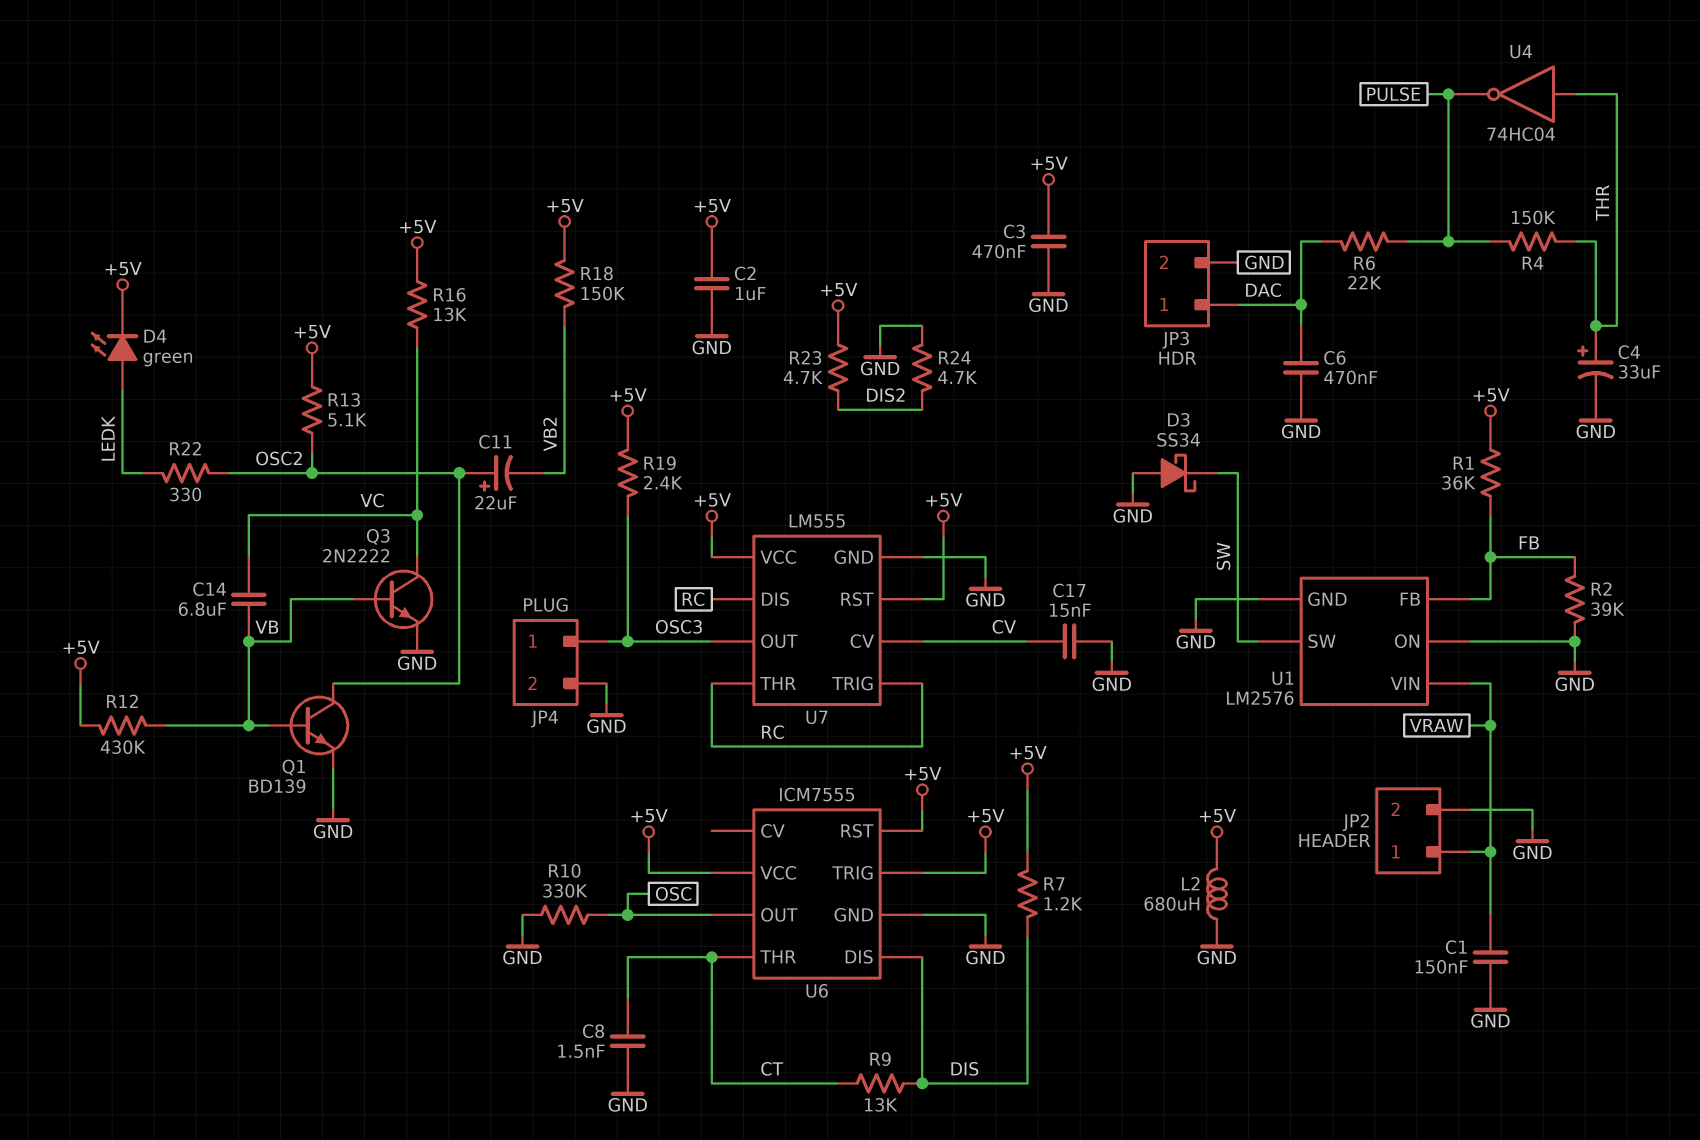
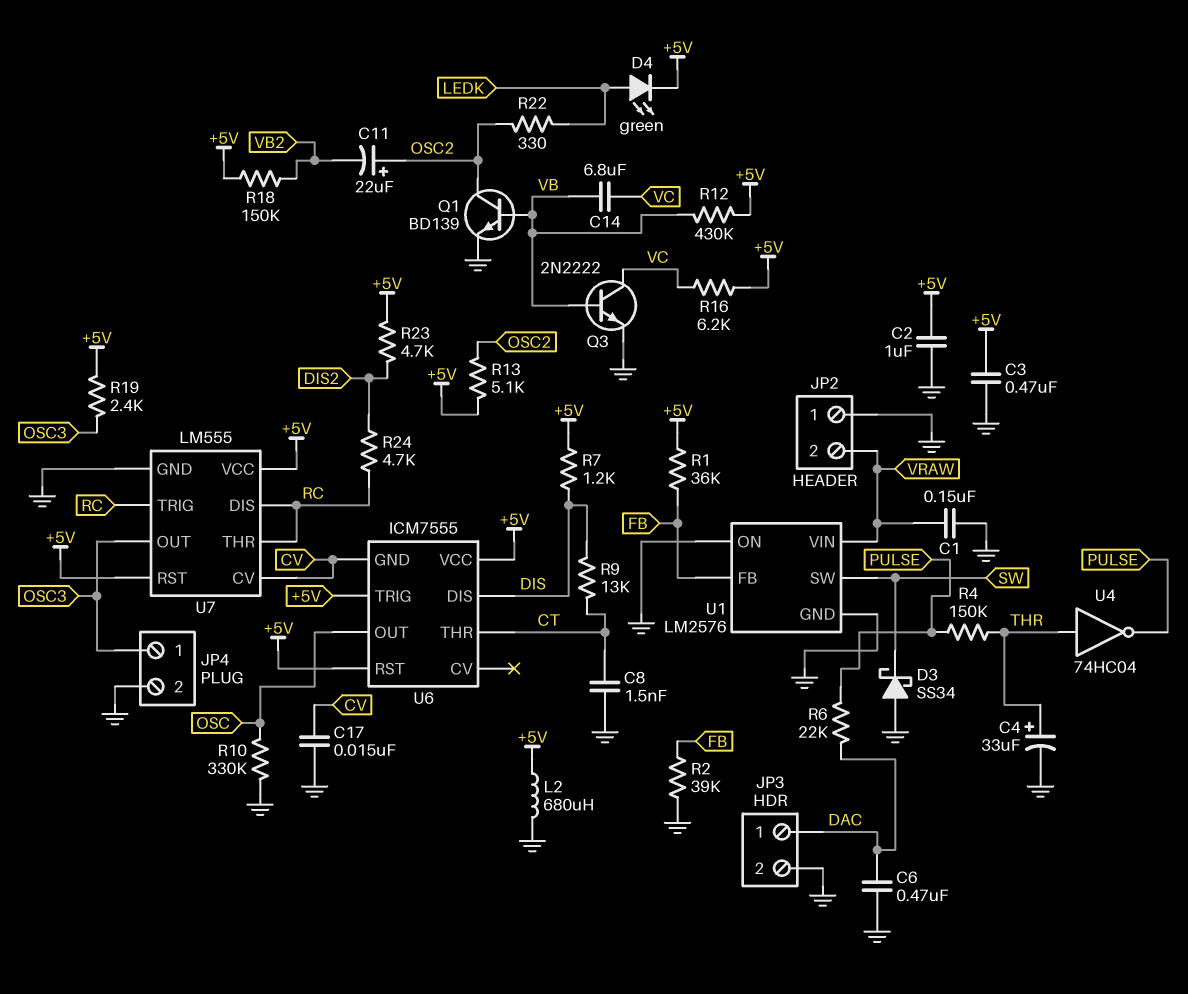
JP2 pin 1: VRAW -> GND
JP2 pin 2: GND -> VRAW
R16: 13k (+5V, VC) -> 6.2k (+5V, VC)
R24: 4.7k (DIS2, GND) -> 4.7k (DIS2, RC)
U6 pin GND: GND -> CV

